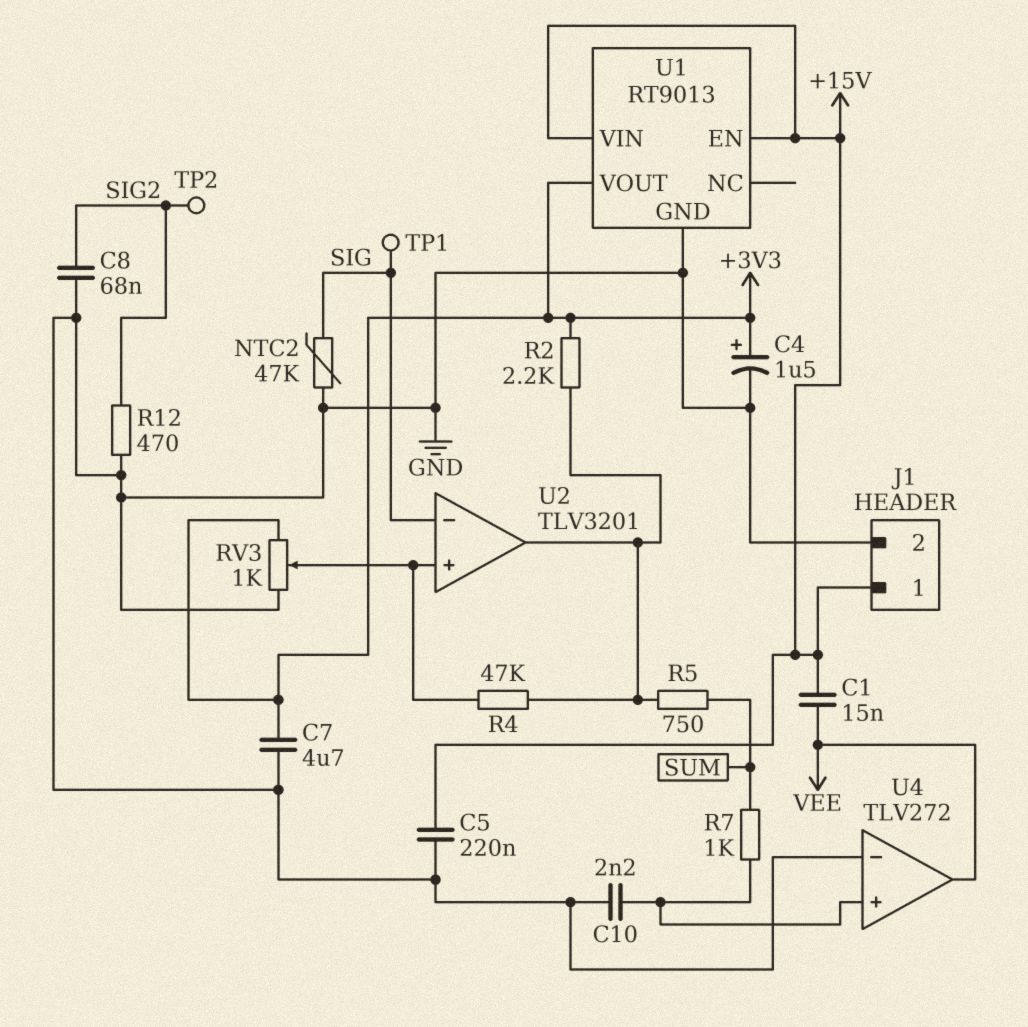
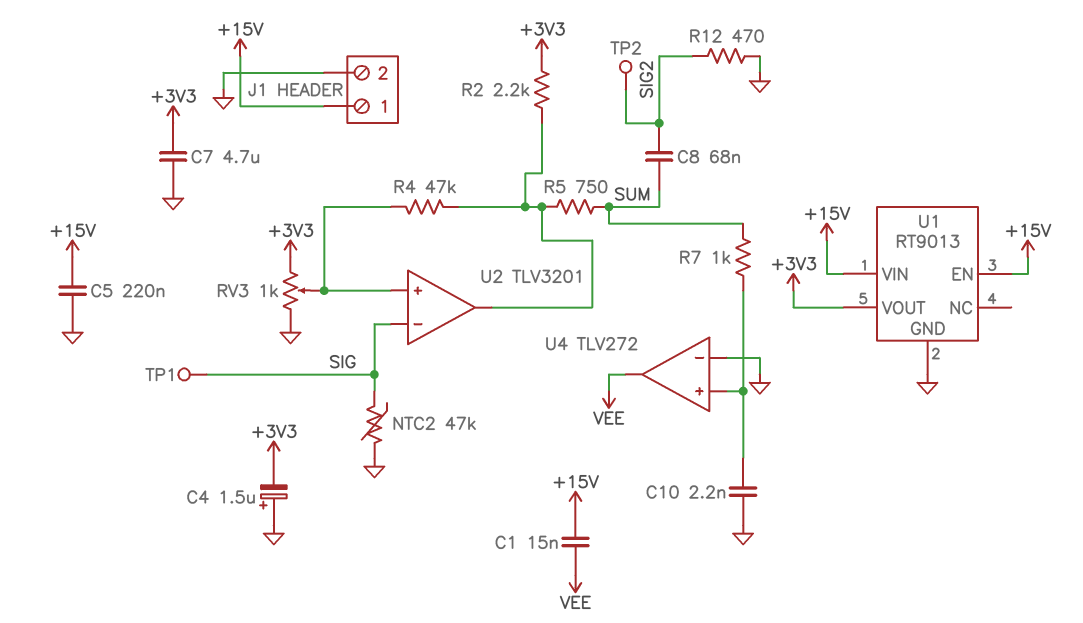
C4: 1.5uF (plus +3V3, minus GND) -> 1.5uF (plus GND, minus +3V3)
C8: 68nF (GND, SIG2) -> 68nF (SIG2, SUM)

